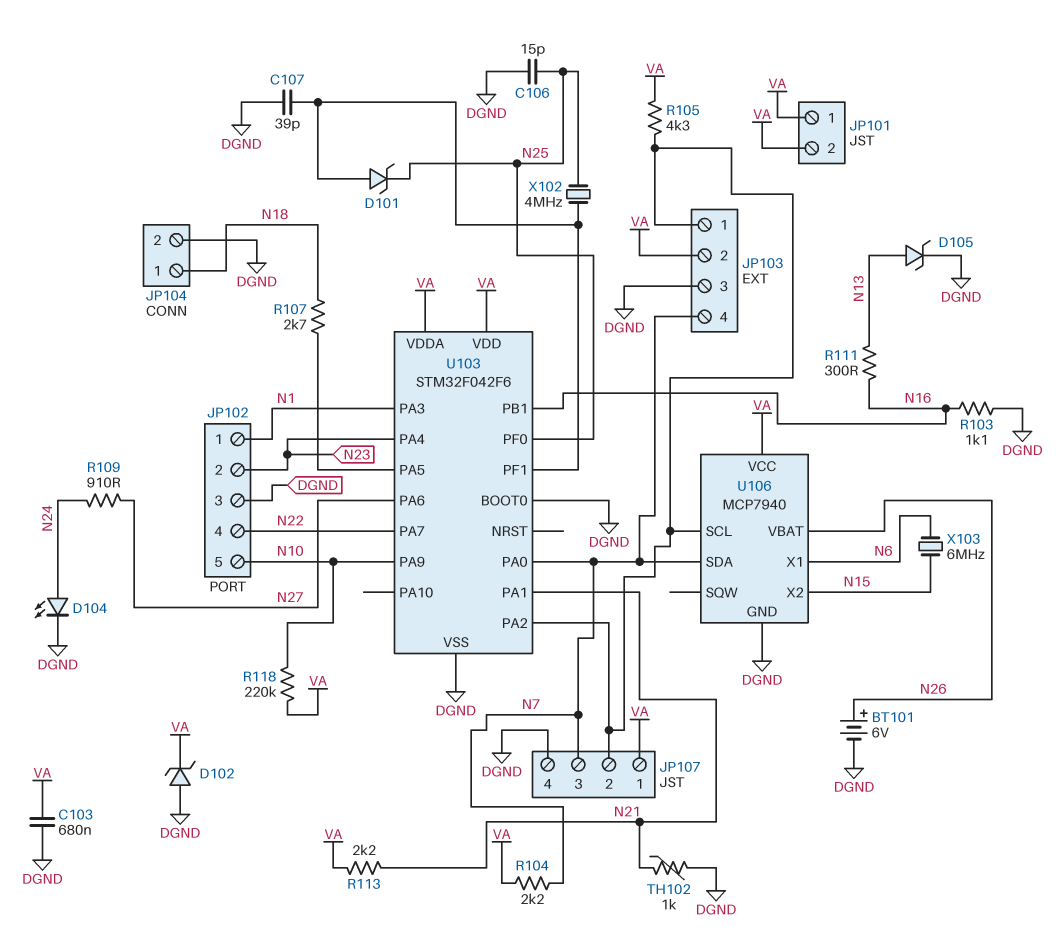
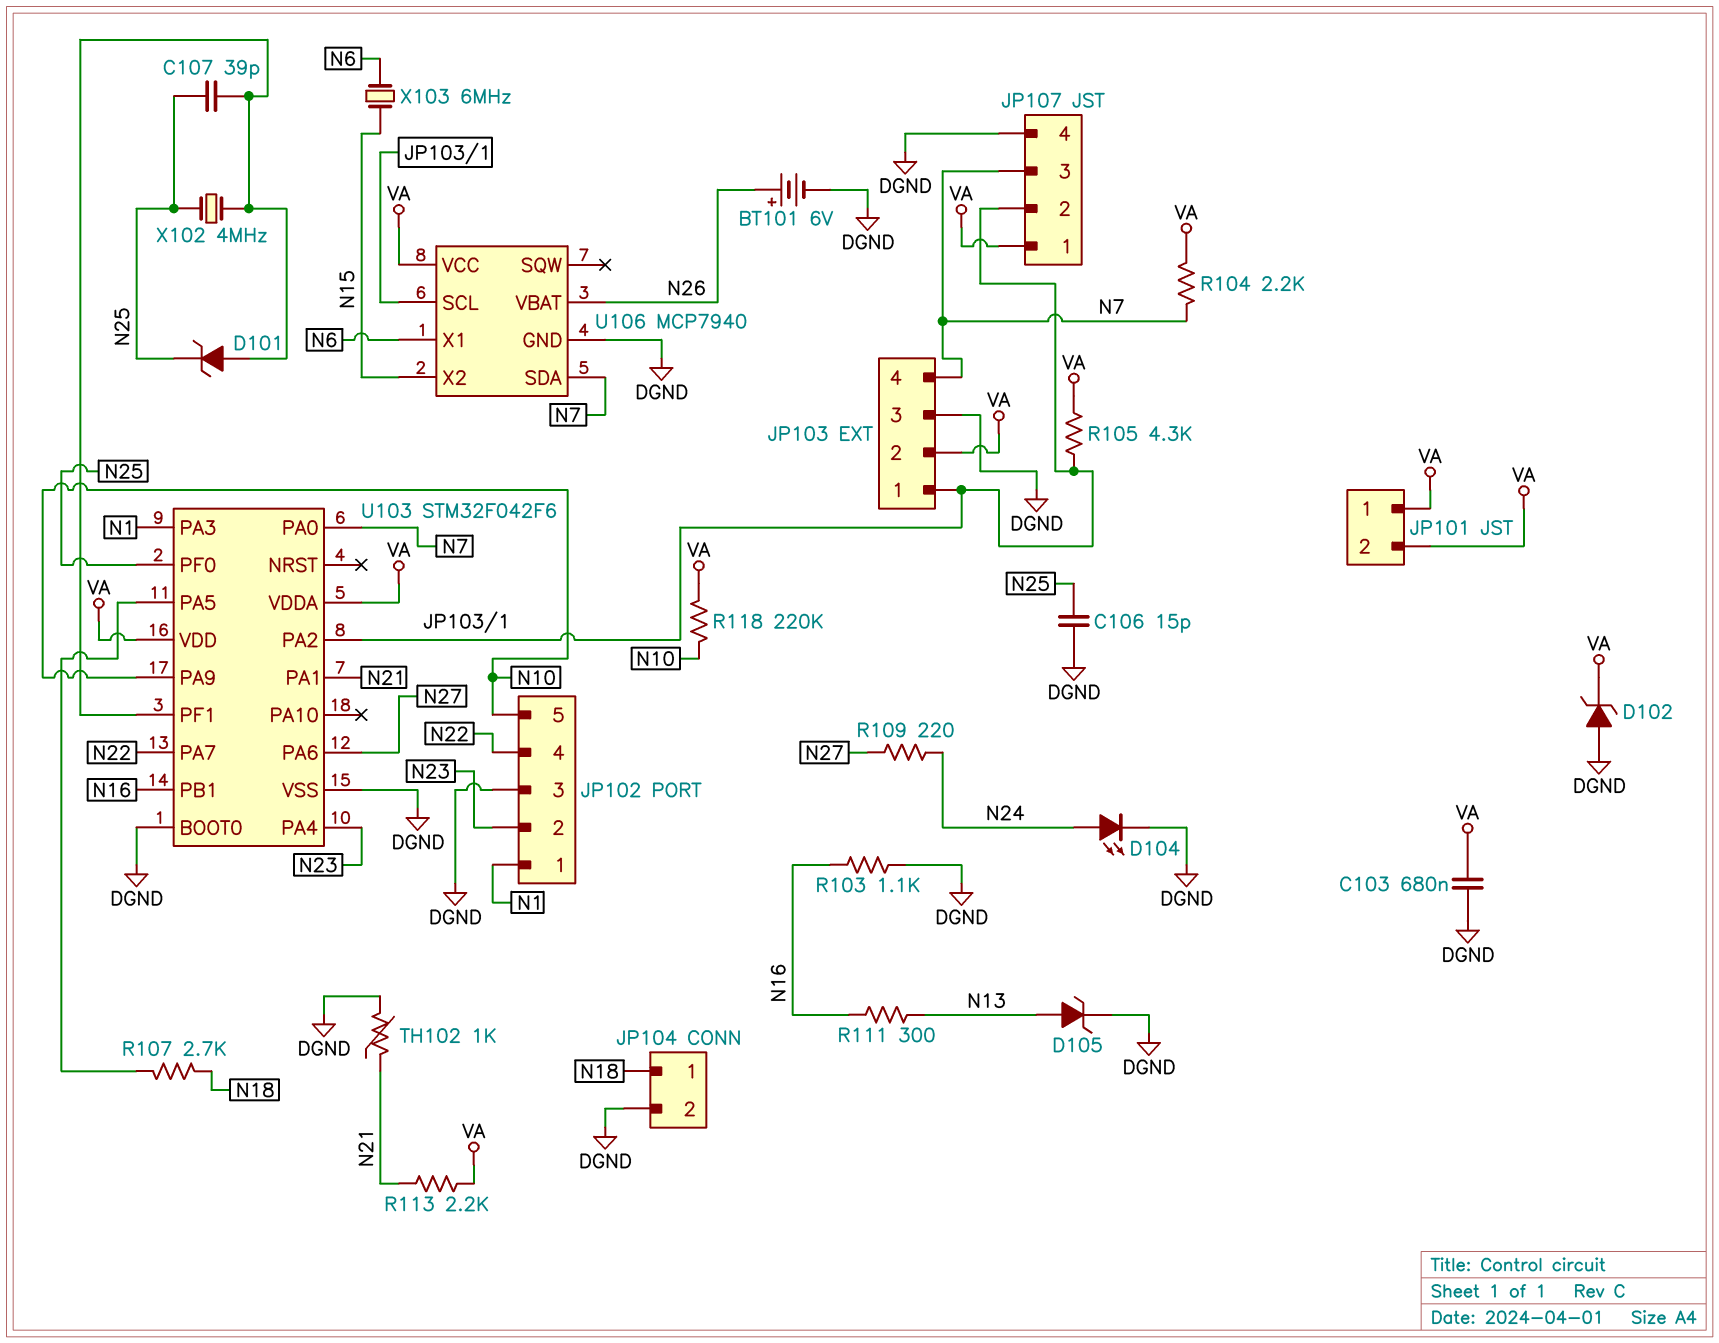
C107: 39pF (DGND, U103/PF1) -> 39pF (N25, U103/PF1)
R109: 910 (N24, N27) -> 220 (N24, N27)

